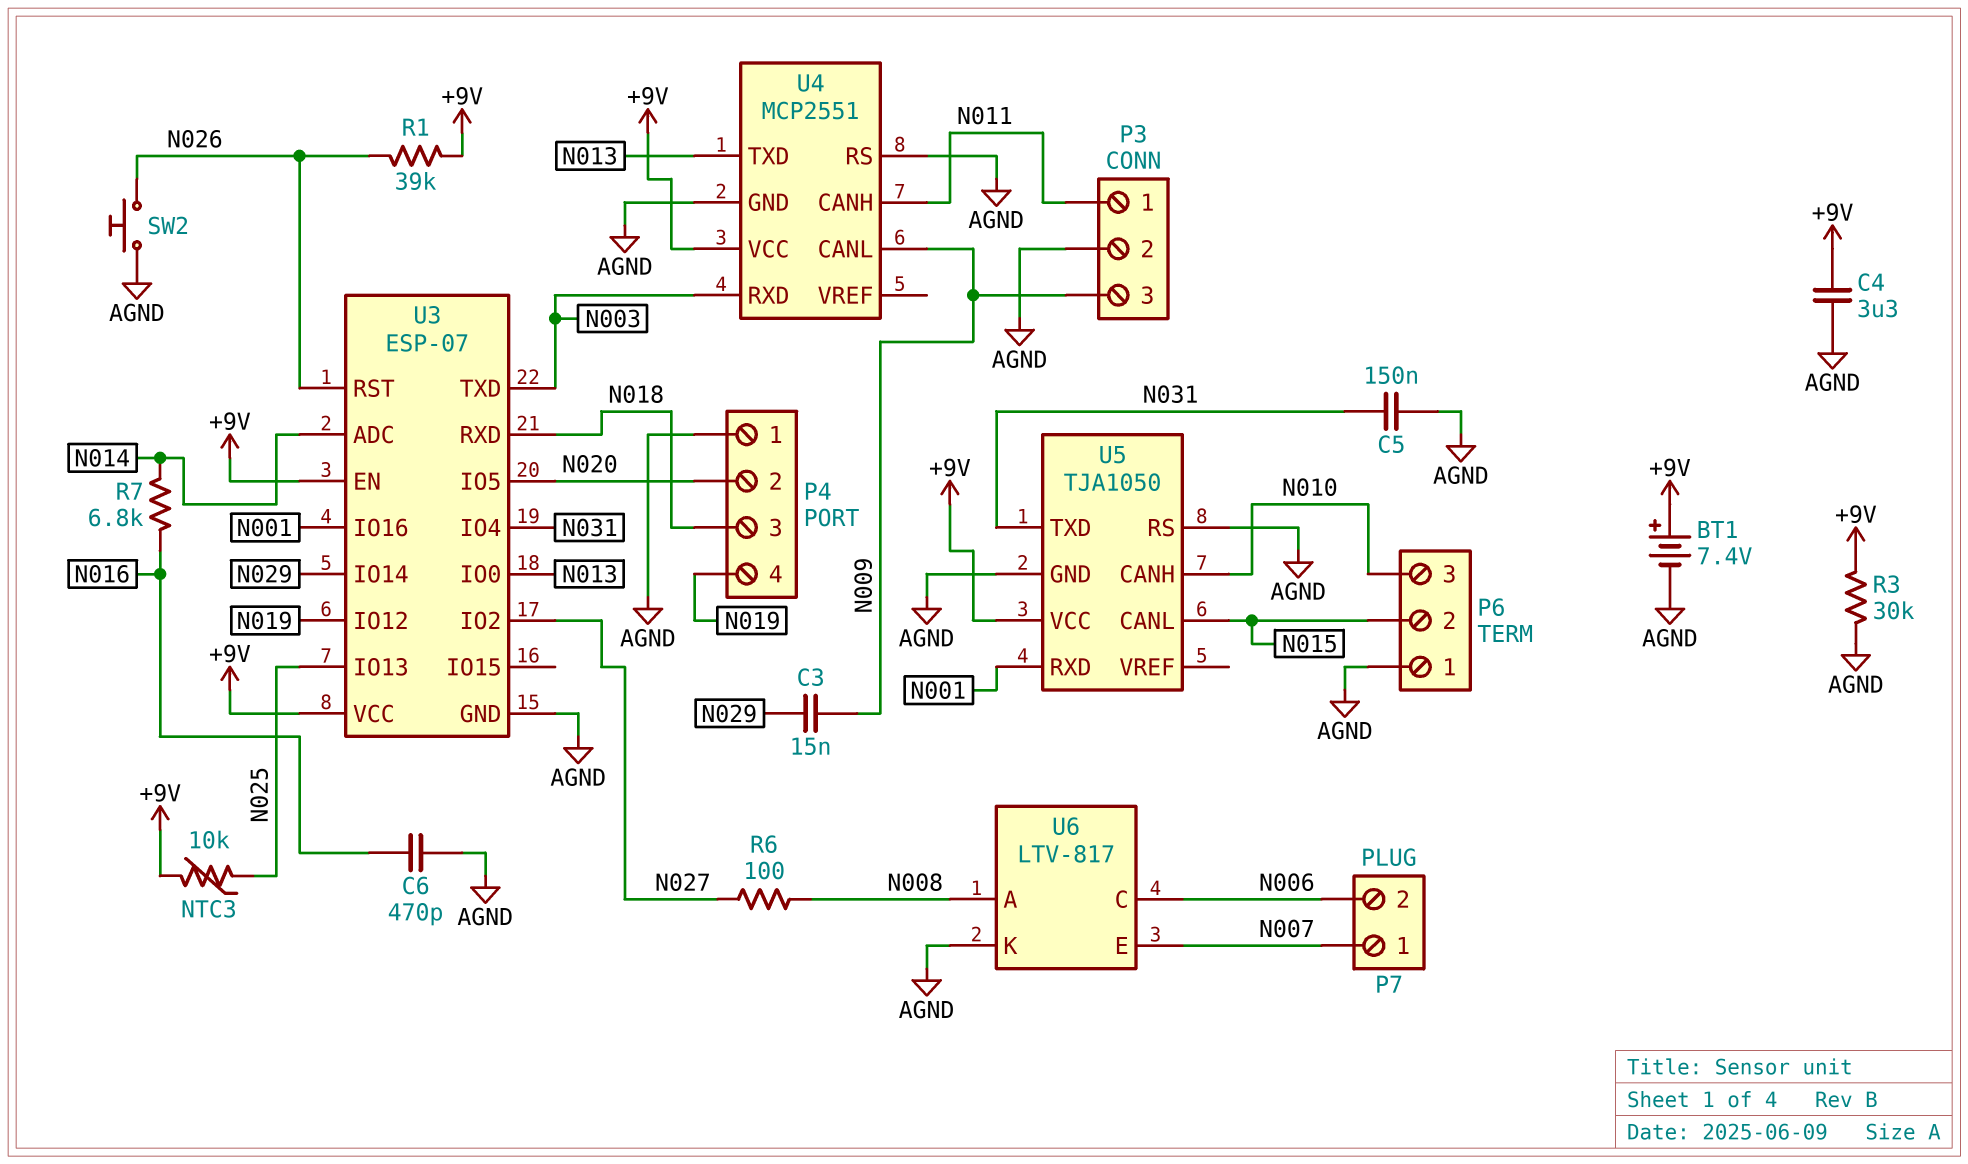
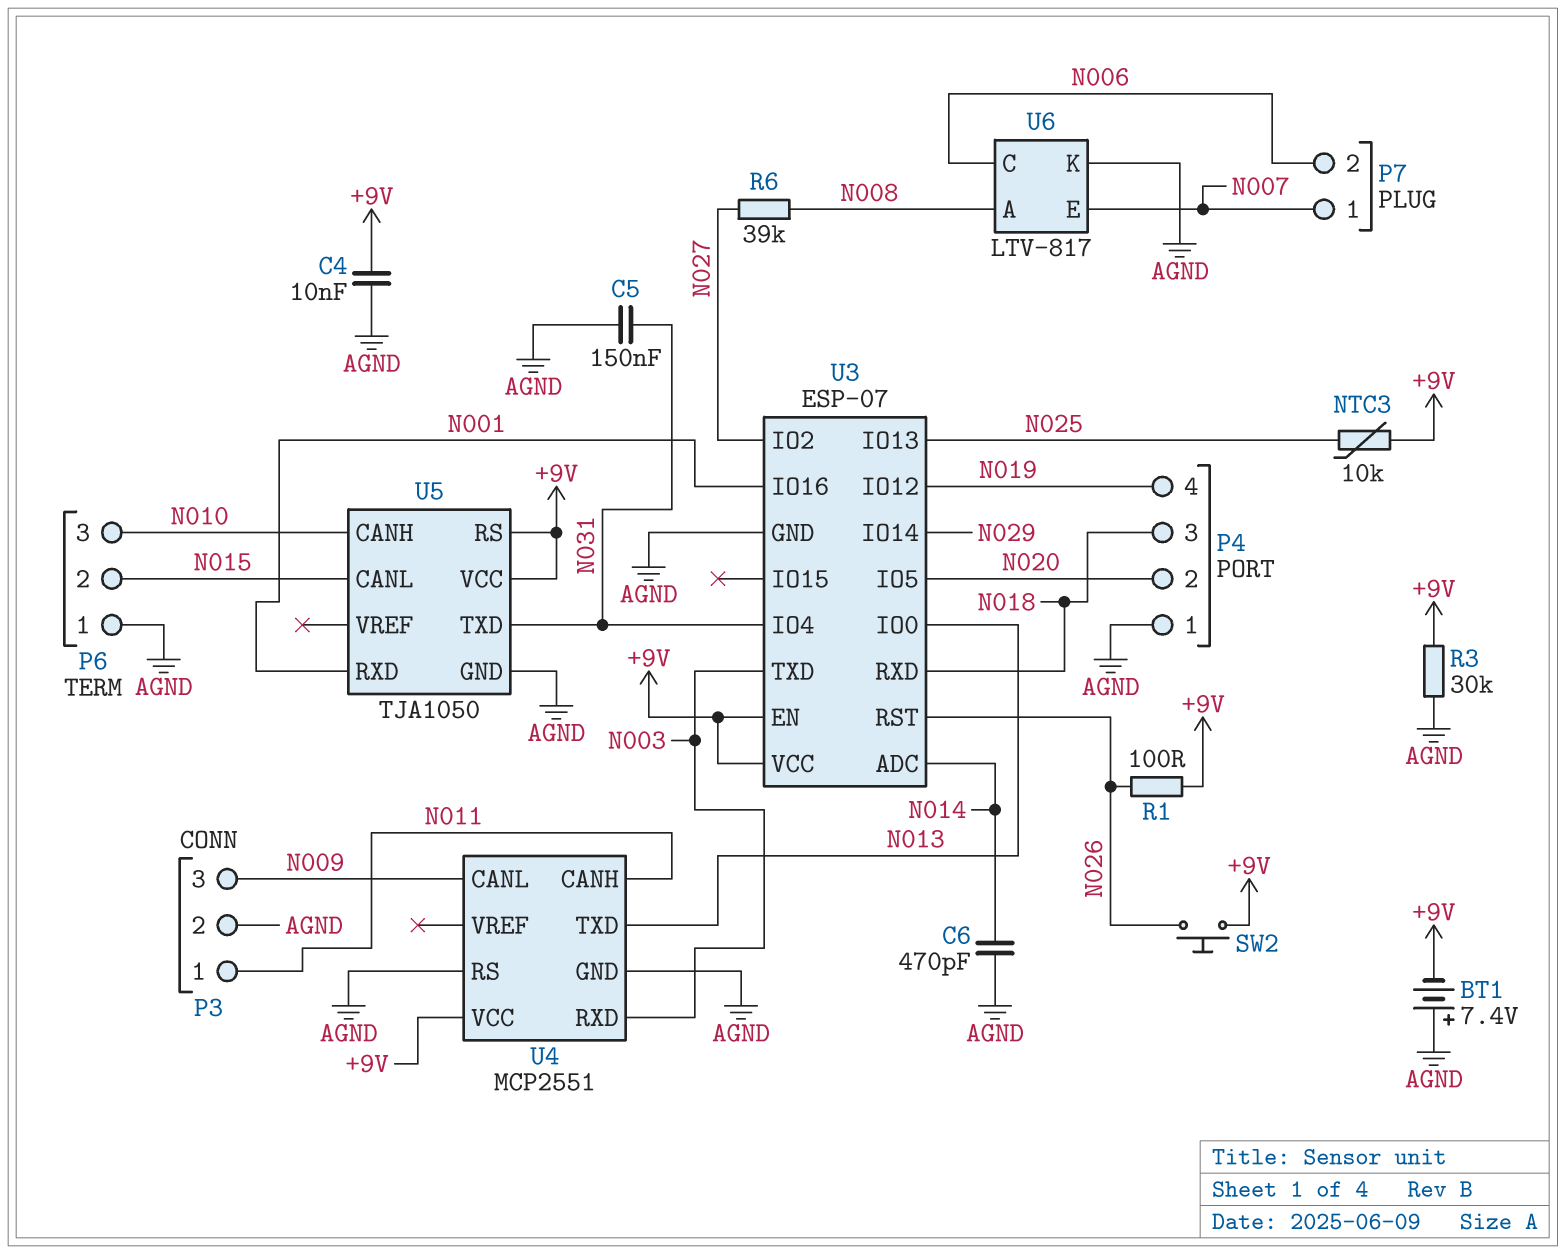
BT1: 7.4V (plus +9V, minus AGND) -> 7.4V (plus AGND, minus +9V)
C3: 15nF (N009, N029) -> none
C4: 3.3uF (+9V, AGND) -> 10nF (+9V, AGND)
C6: 470pF (AGND, N016) -> 470pF (AGND, N014)
R1: 39k (+9V, N026) -> 100 (+9V, N026)
R6: 100 (N008, N027) -> 39k (N008, N027)
R7: 6.8k (N014, N016) -> none
SW2: button (AGND, N026) -> button (+9V, N026)
U5 pin RS: AGND -> +9V

